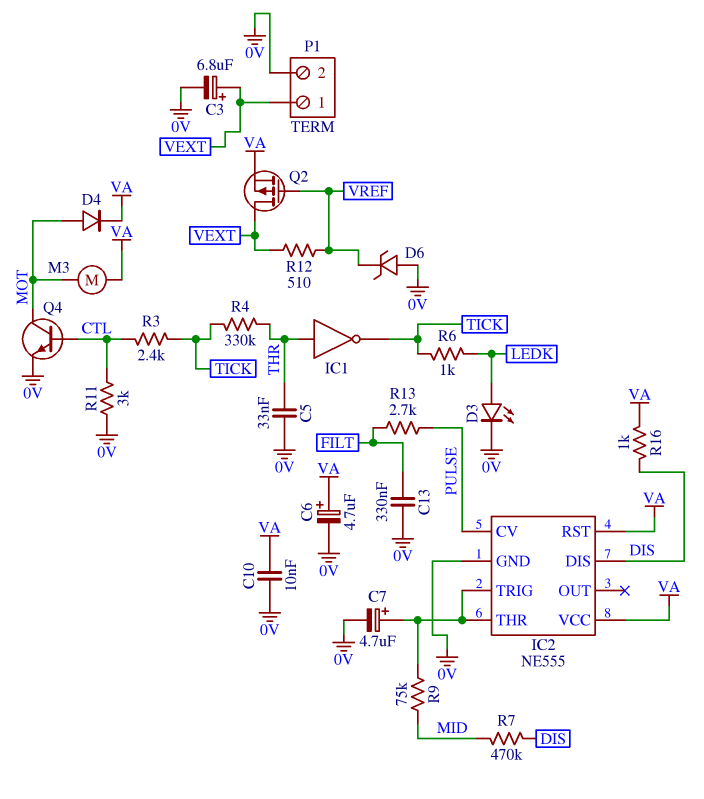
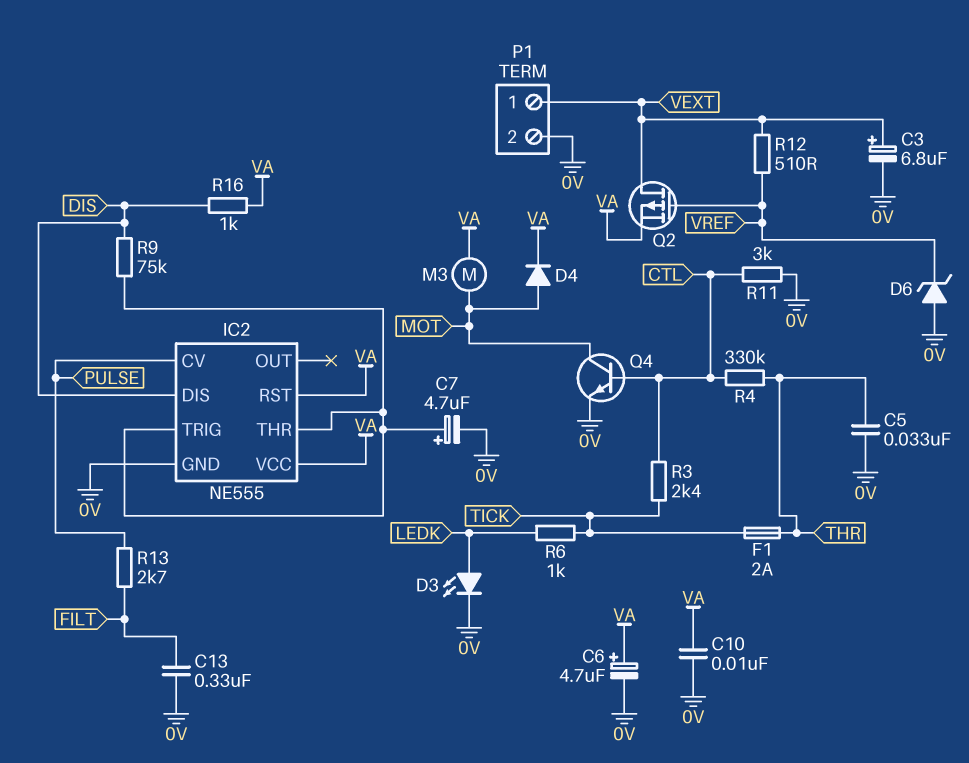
F1: none -> 2A (THR, TICK)
IC1: NOT (in THR, out TICK) -> none
R4: 330k (THR, TICK) -> 330k (CTL, THR)
R7: 470k (DIS, MID) -> none
R9: 75k (IC2/THR, MID) -> 75k (DIS, IC2/THR)

